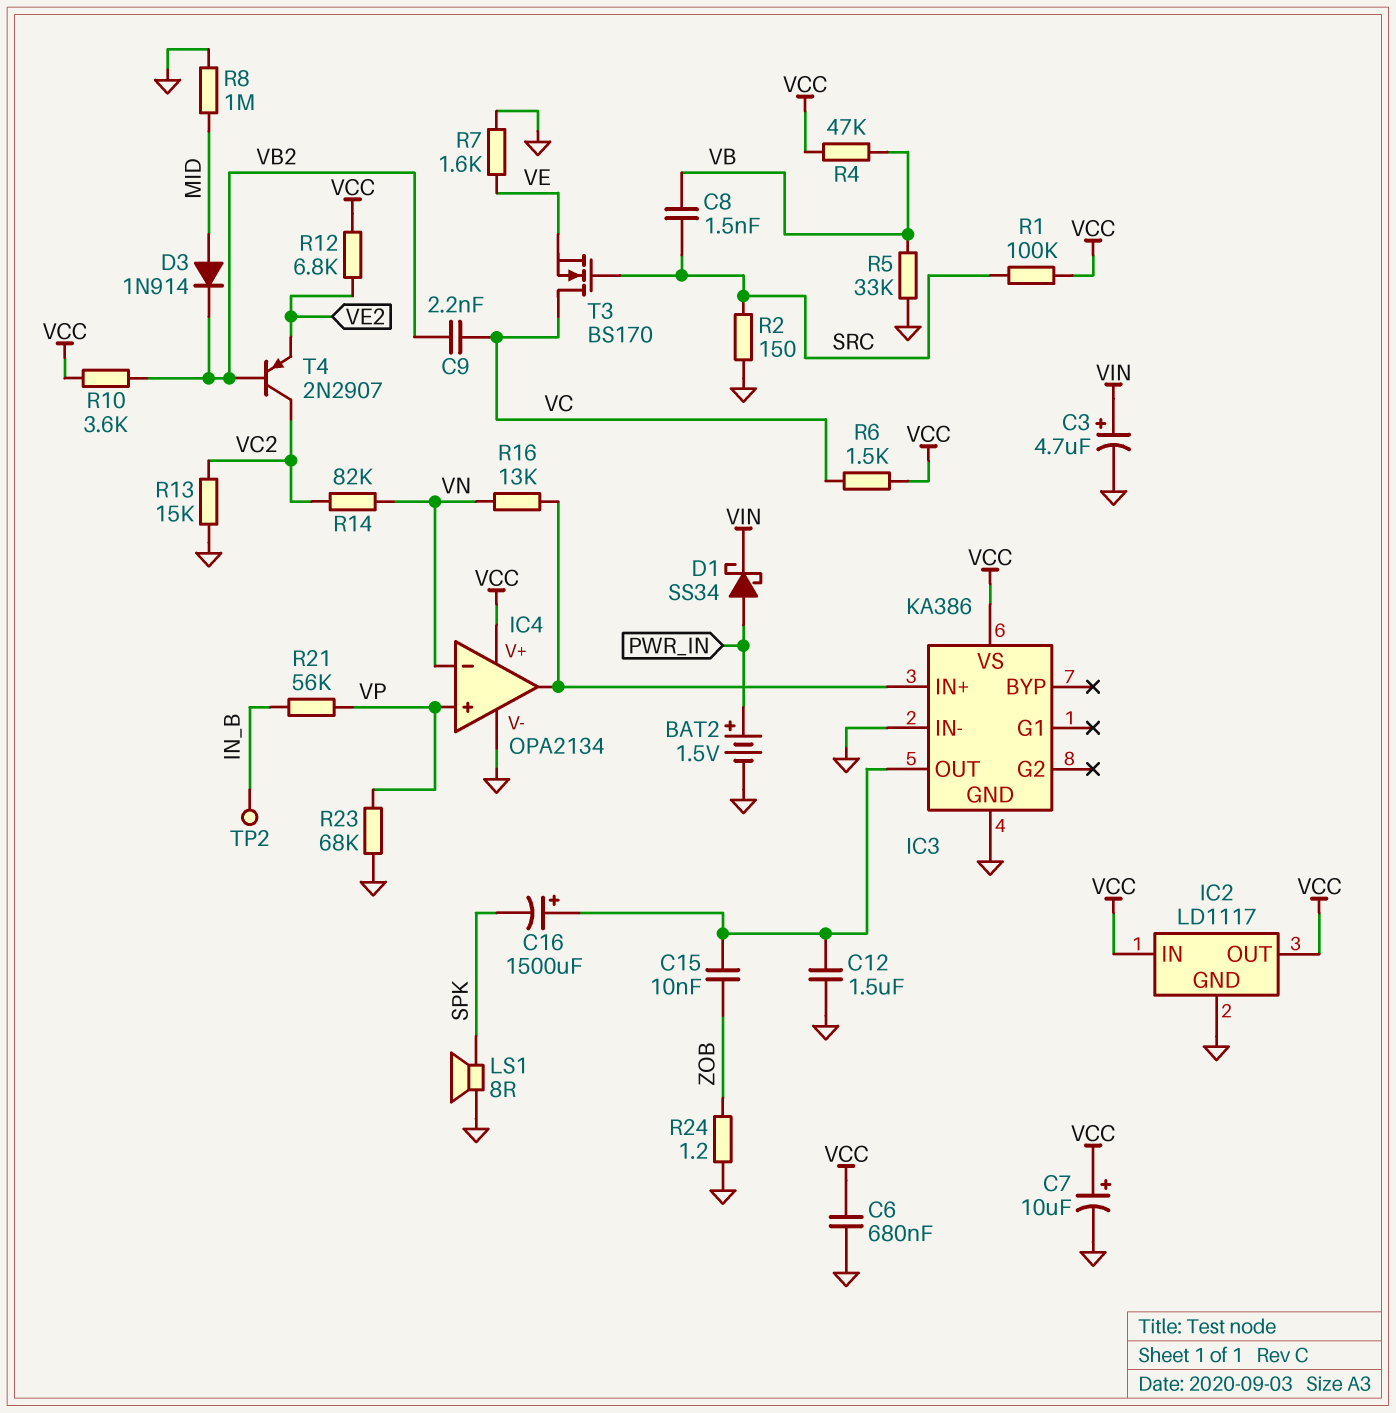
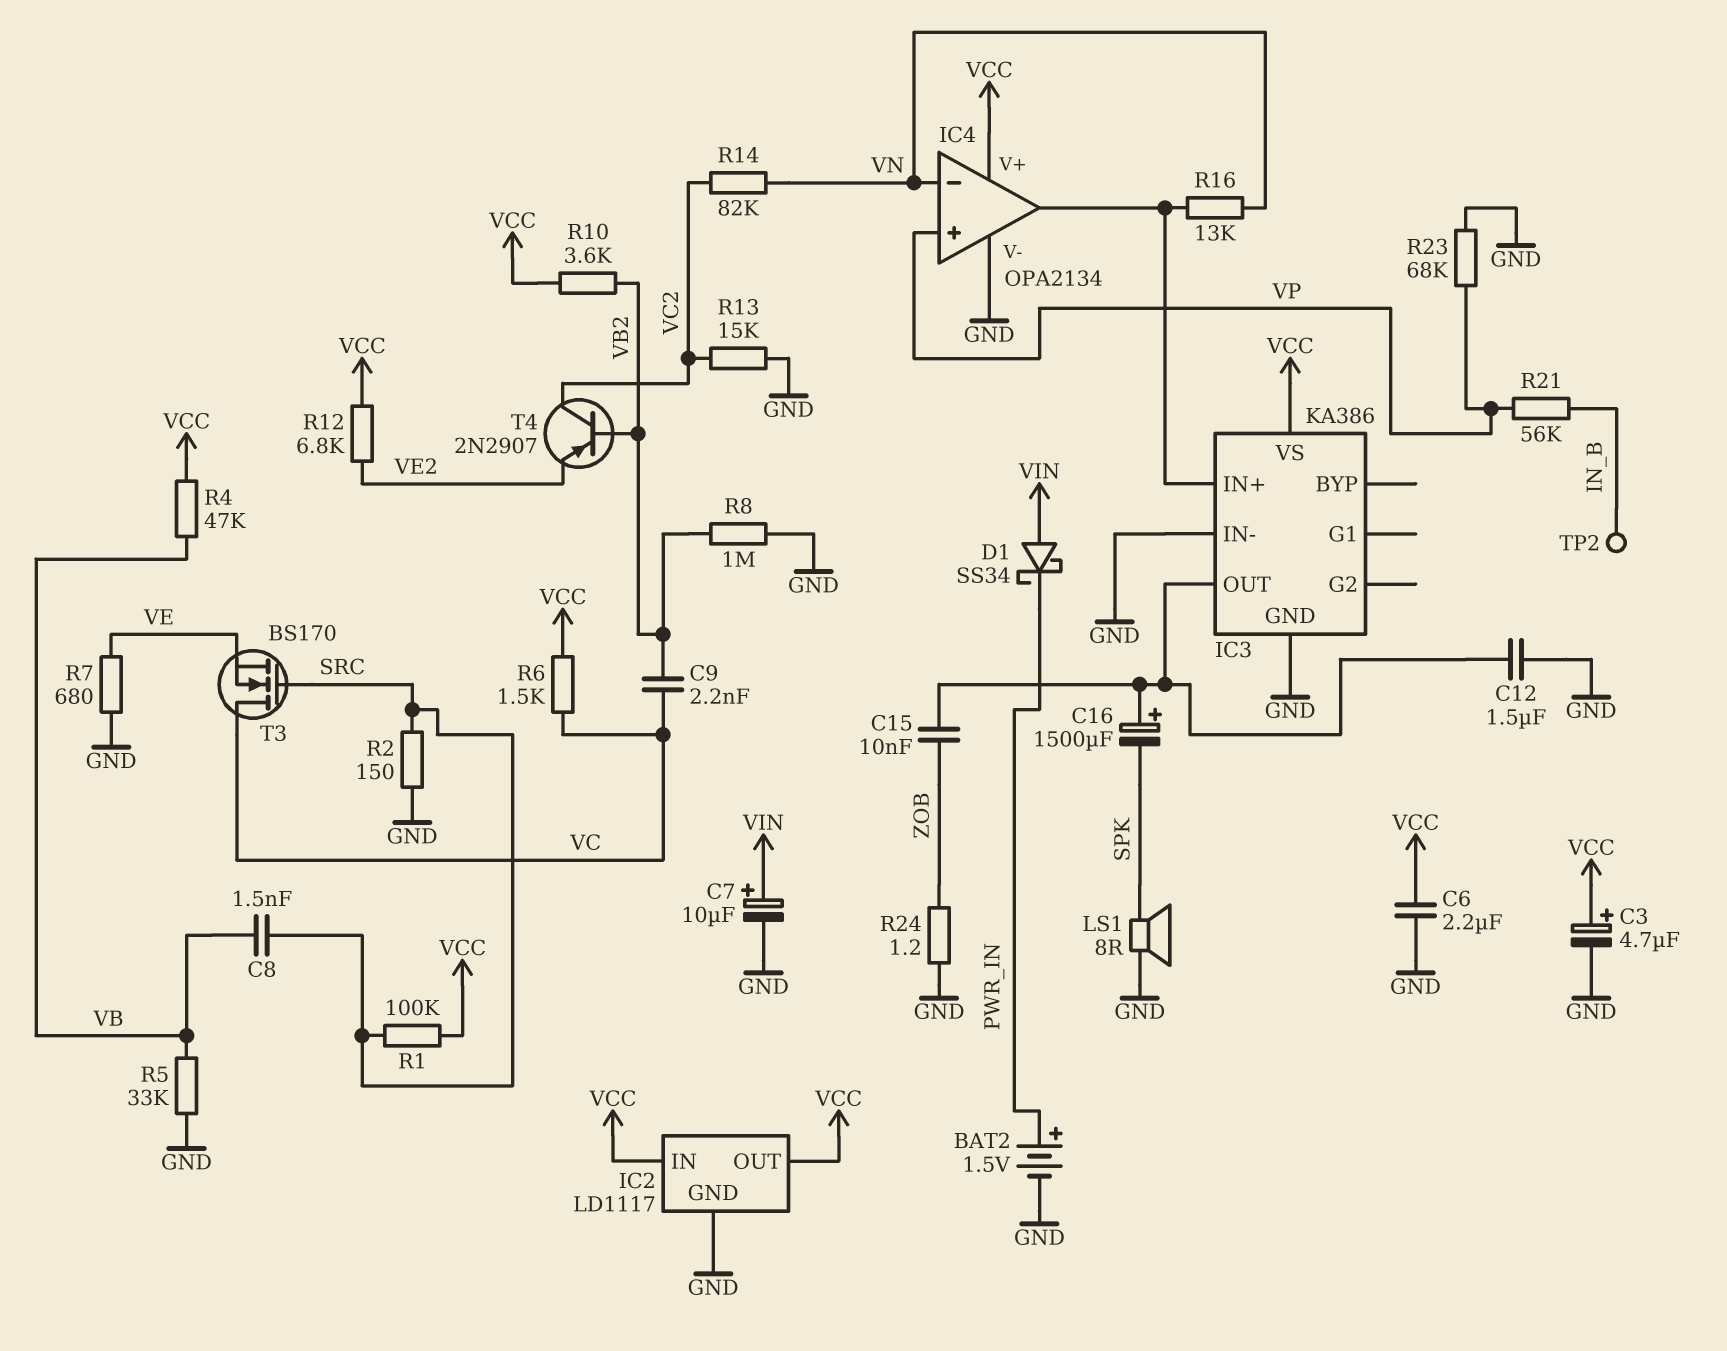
C3: 4.7uF (plus VIN, minus GND) -> 4.7uF (plus VCC, minus GND)
C6: 680nF (GND, VCC) -> 2.2uF (GND, VCC)
C7: 10uF (plus VCC, minus GND) -> 10uF (plus VIN, minus GND)
D1: schottky SS34 (A PWR_IN, K VIN) -> schottky SS34 (A VIN, K PWR_IN)
D3: diode 1N914 (A MID, K VB2) -> none
R7: 1.6k (GND, VE) -> 680 (GND, VE)
R8: 1M (GND, MID) -> 1M (GND, VB2)

